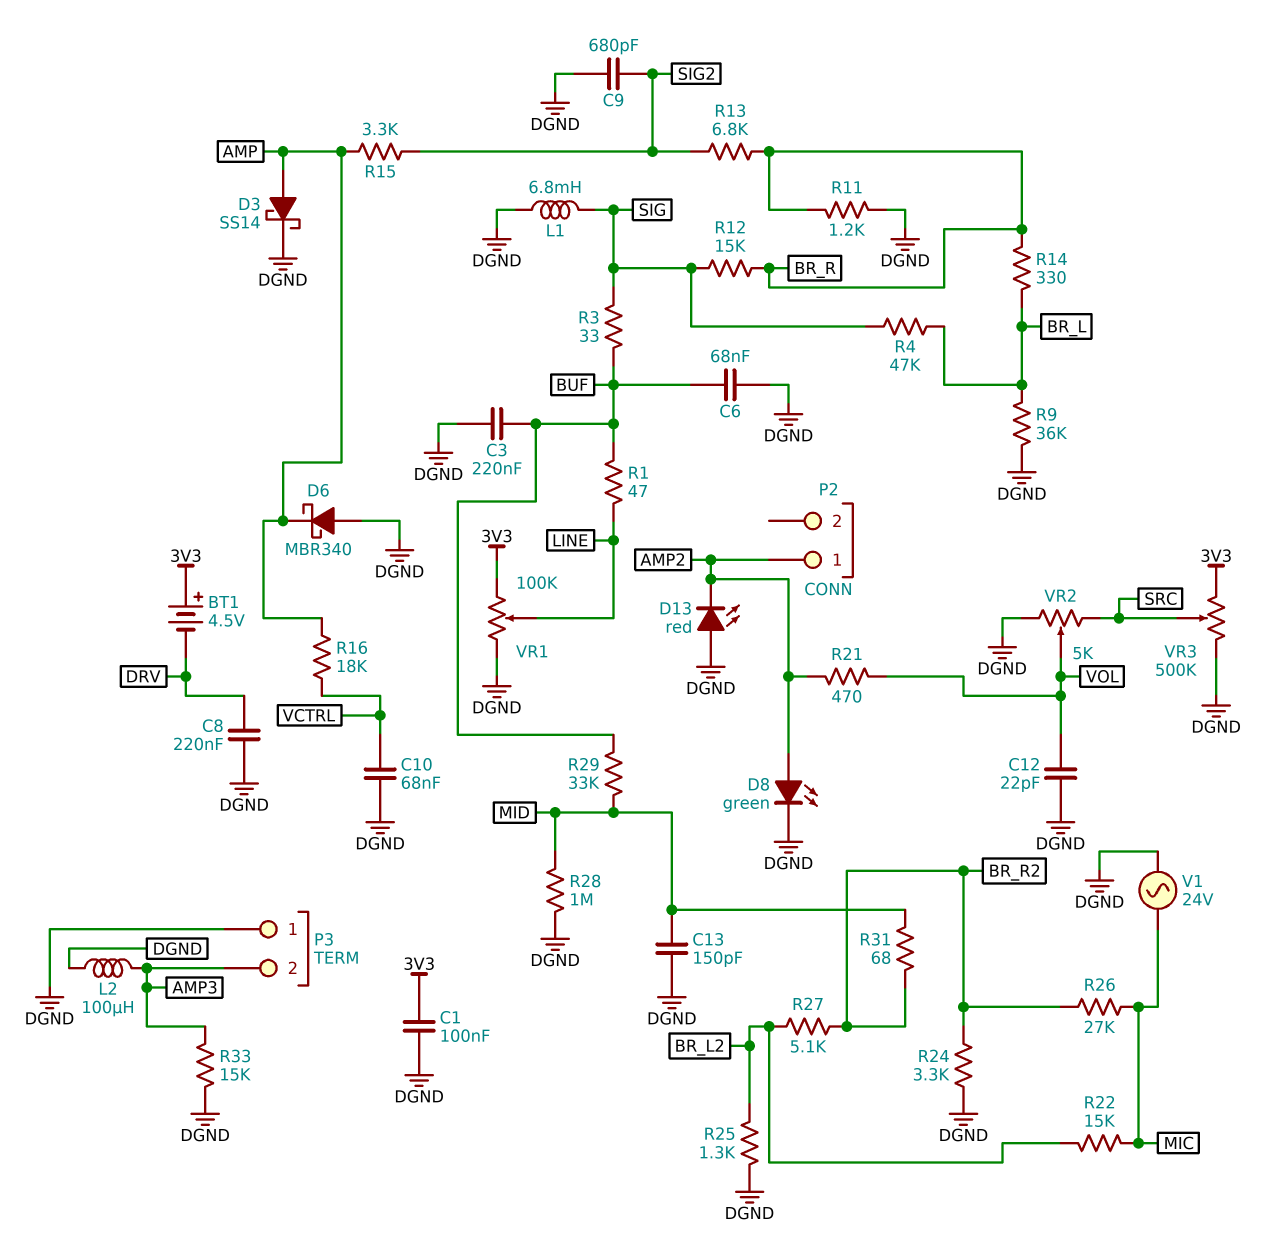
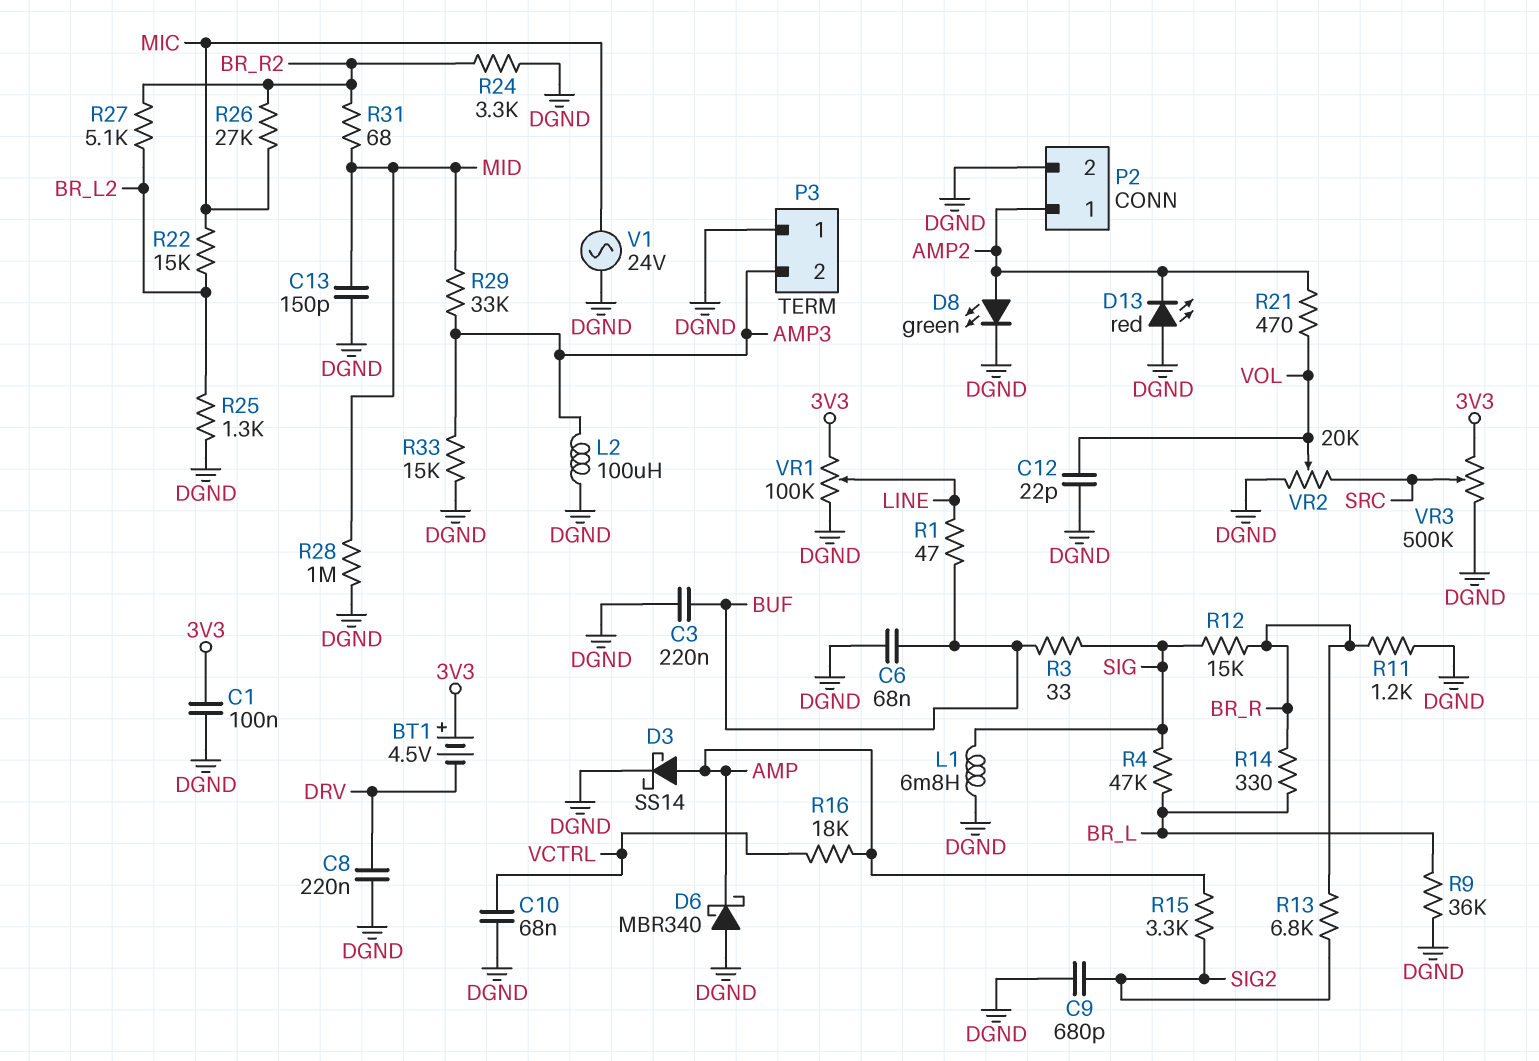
P2 pin 2: none -> DGND
R29: 33k (BUF, MID) -> 33k (AMP3, MID)
VR2: 5k (DGND, SRC, wiper VOL) -> 20k (DGND, SRC, wiper VOL)

